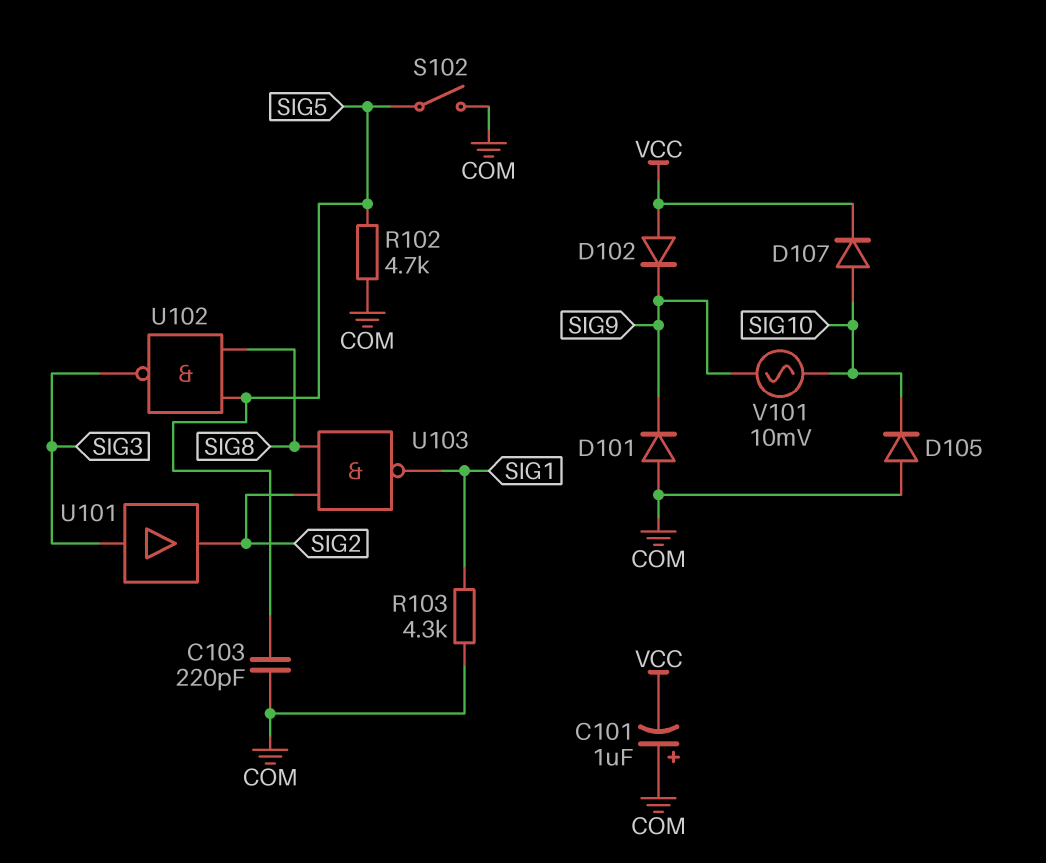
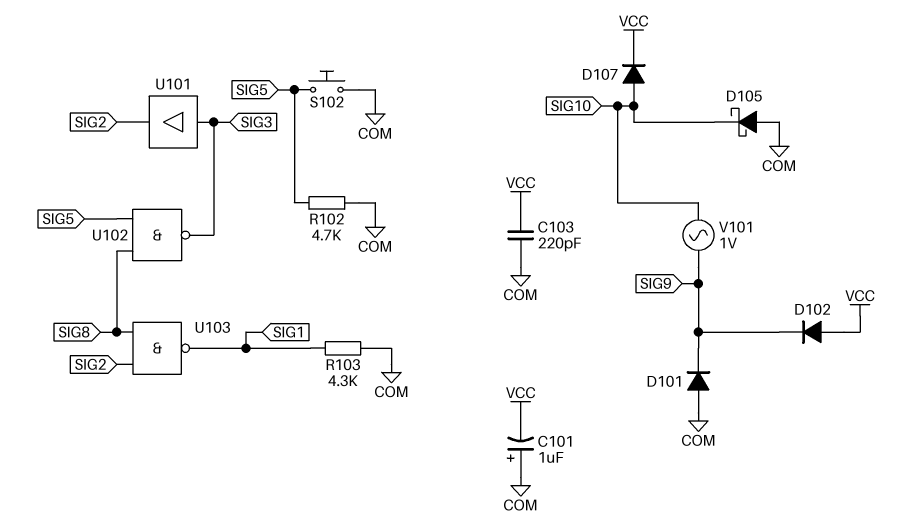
C103: 220pF (COM, SIG5) -> 220pF (COM, VCC)
D105: diode (A COM, K SIG10) -> schottky (A COM, K SIG10)
S102: switch (COM, SIG5) -> button (COM, SIG5)
V101: AC 10mV (SIG9, SIG10) -> AC 1V (SIG9, SIG10)

